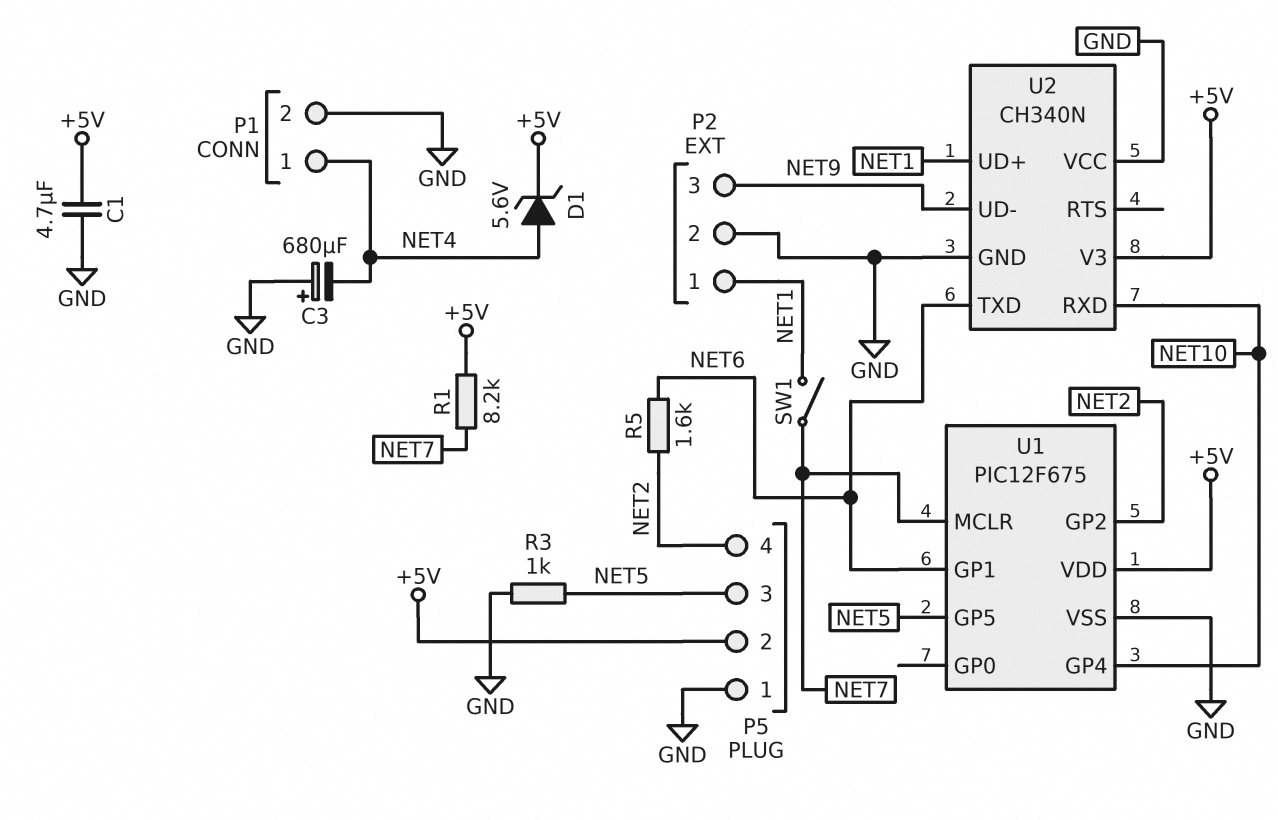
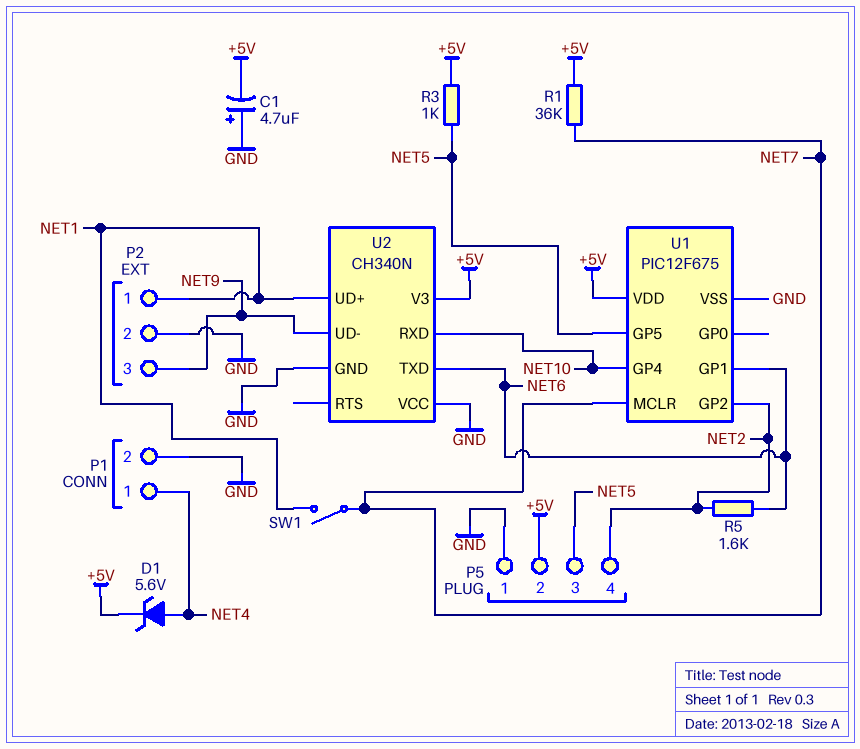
C1: 4.7uF (+5V, GND) -> 4.7uF (plus GND, minus +5V)
C3: 680uF (plus GND, minus NET4) -> none
R1: 8.2k (+5V, NET7) -> 36k (+5V, NET7)
R3: 1k (GND, NET5) -> 1k (+5V, NET5)

